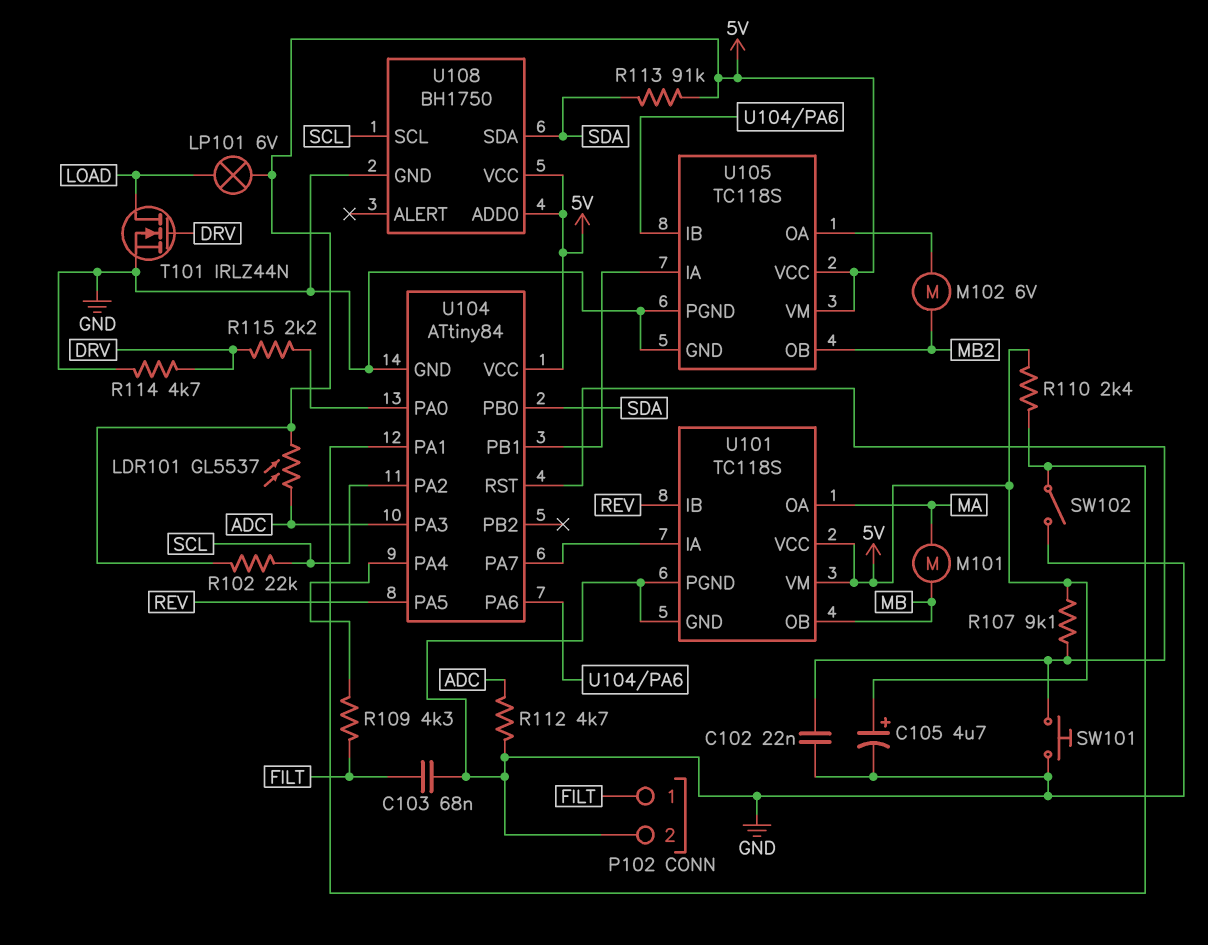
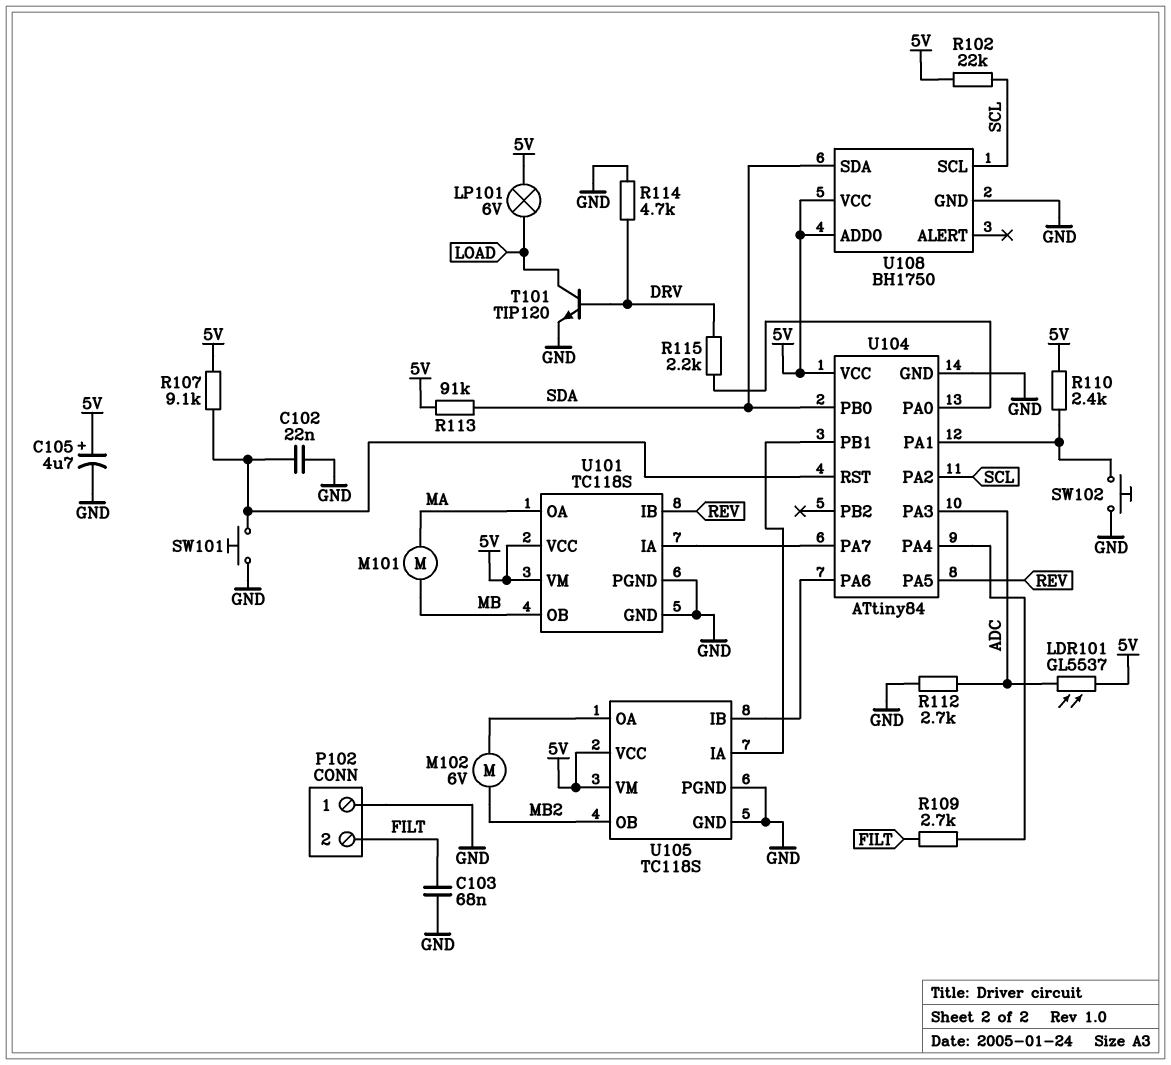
P102 pin 1: FILT -> GND
P102 pin 2: GND -> FILT
R109: 4.3k (FILT, U104/PA4) -> 2.7k (FILT, U104/PA4)
R112: 4.7k (ADC, GND) -> 2.7k (ADC, GND)
SW102: switch (GND, U104/PA1) -> button (GND, U104/PA1)
T101: NMOS IRLZ44N (G DRV, D LOAD, S GND) -> NPN TIP120 (B DRV, C LOAD, E GND)

